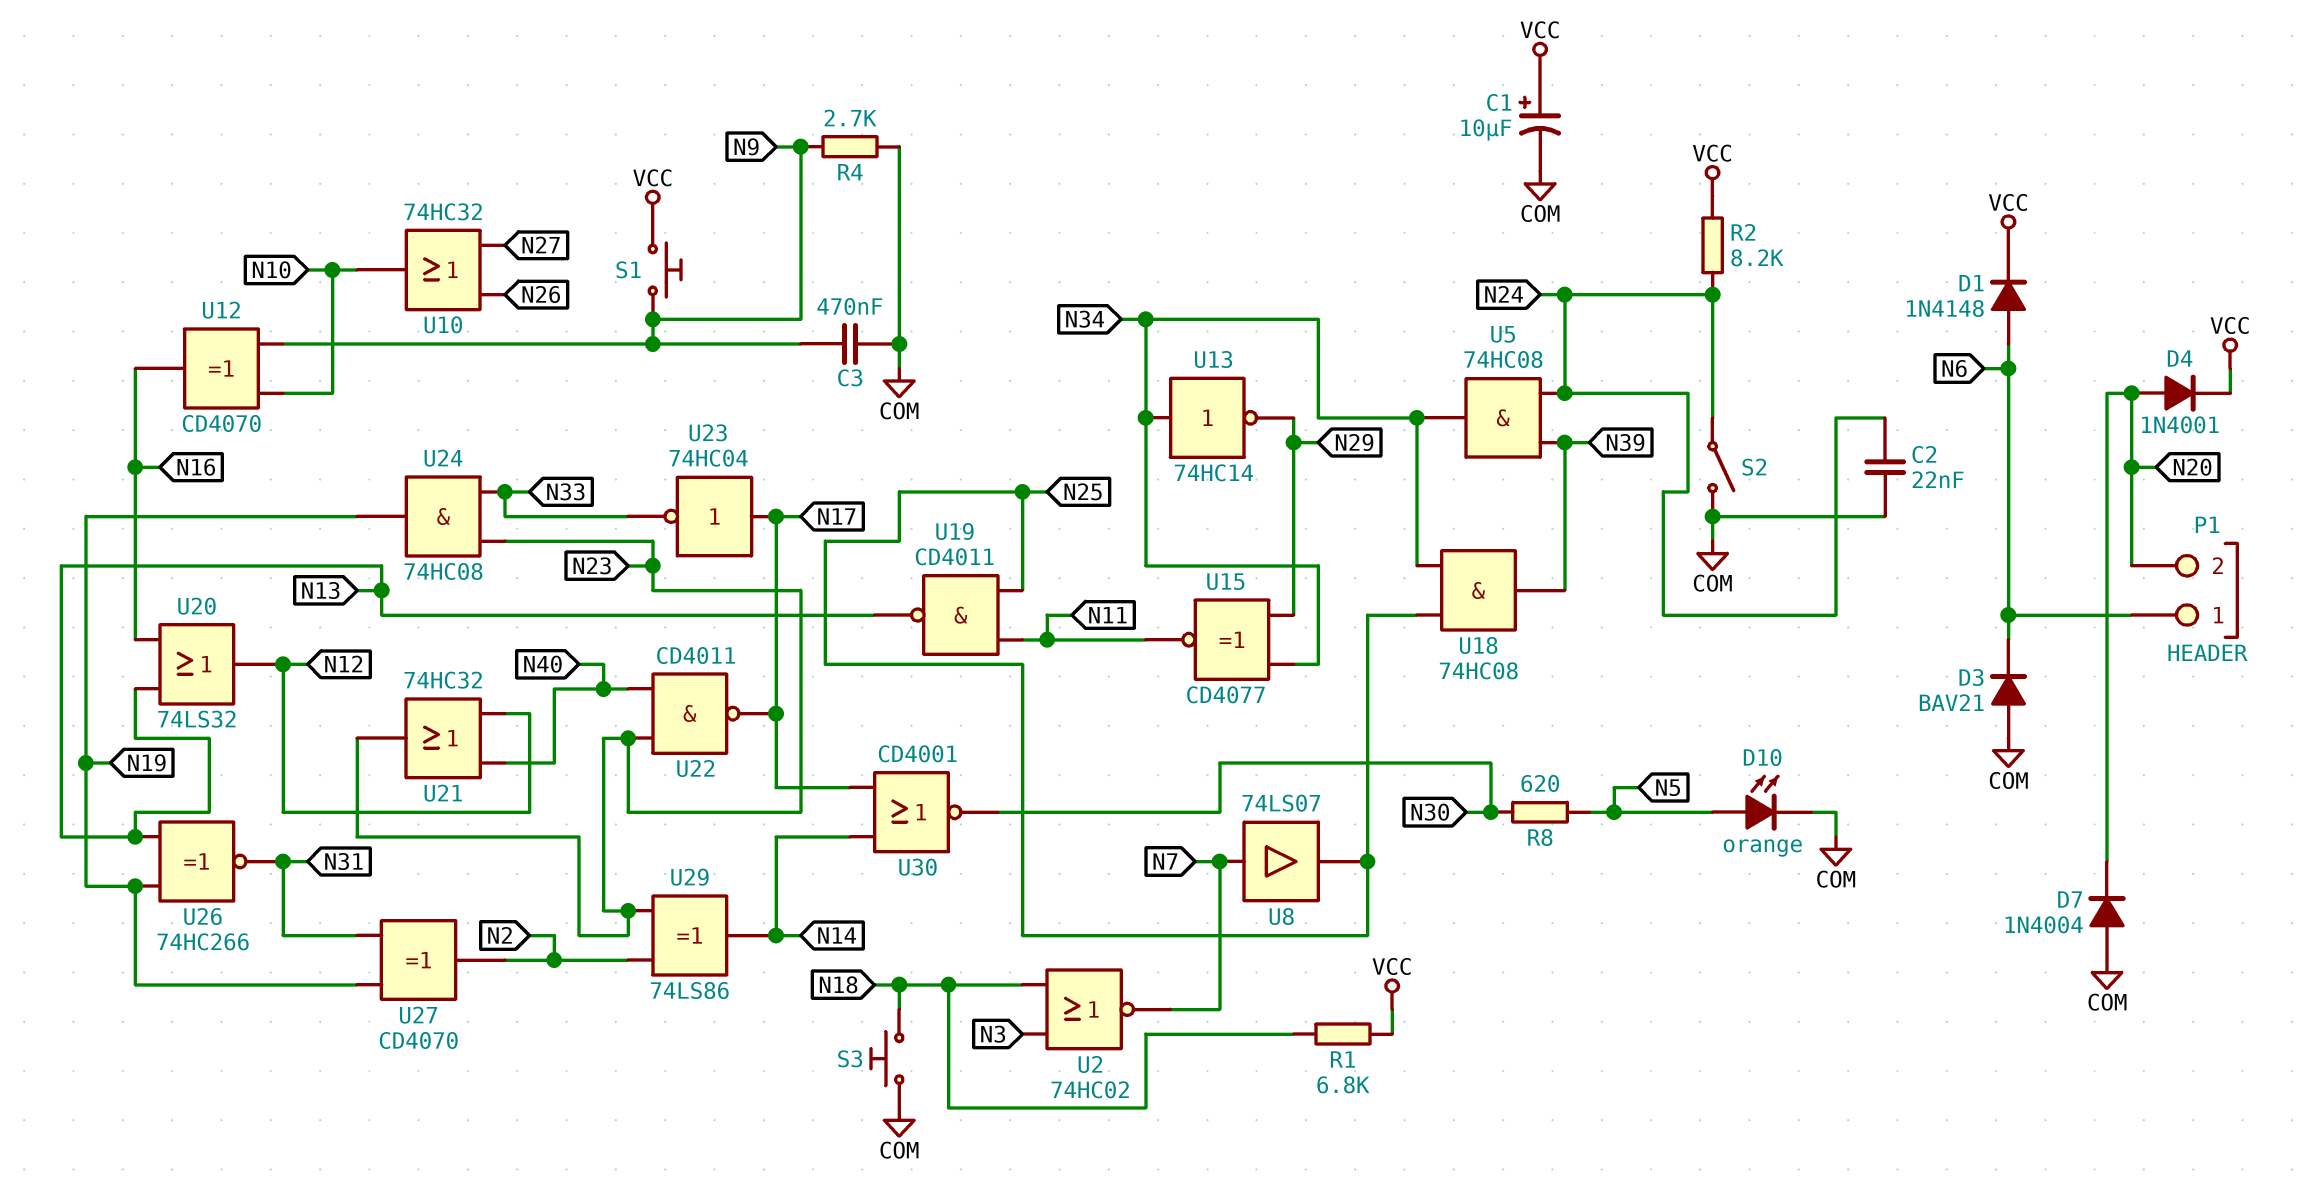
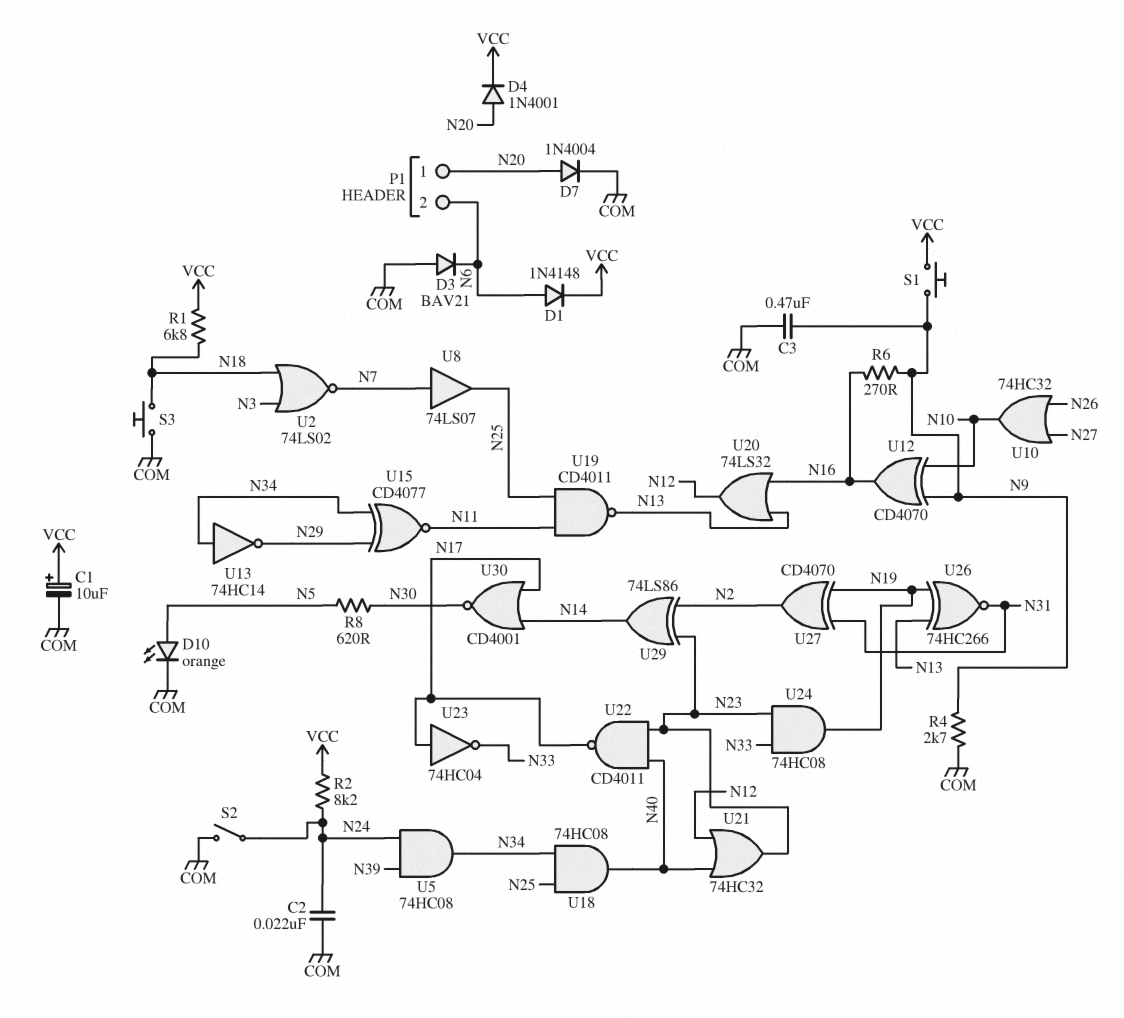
D7: diode 1N4004 (A COM, K N20) -> diode 1N4004 (A N20, K COM)
P1 pin 1: N6 -> N20
P1 pin 2: N20 -> N6
R6: none -> 270 (N9, N16)
U2: NOR 74HC02 (in N3, in N18, out N7) -> NOR 74LS02 (in N3, in N18, out N7)
U18: AND 74HC08 (in N25, in N34, out N39) -> AND 74HC08 (in N25, in N34, out N40)

